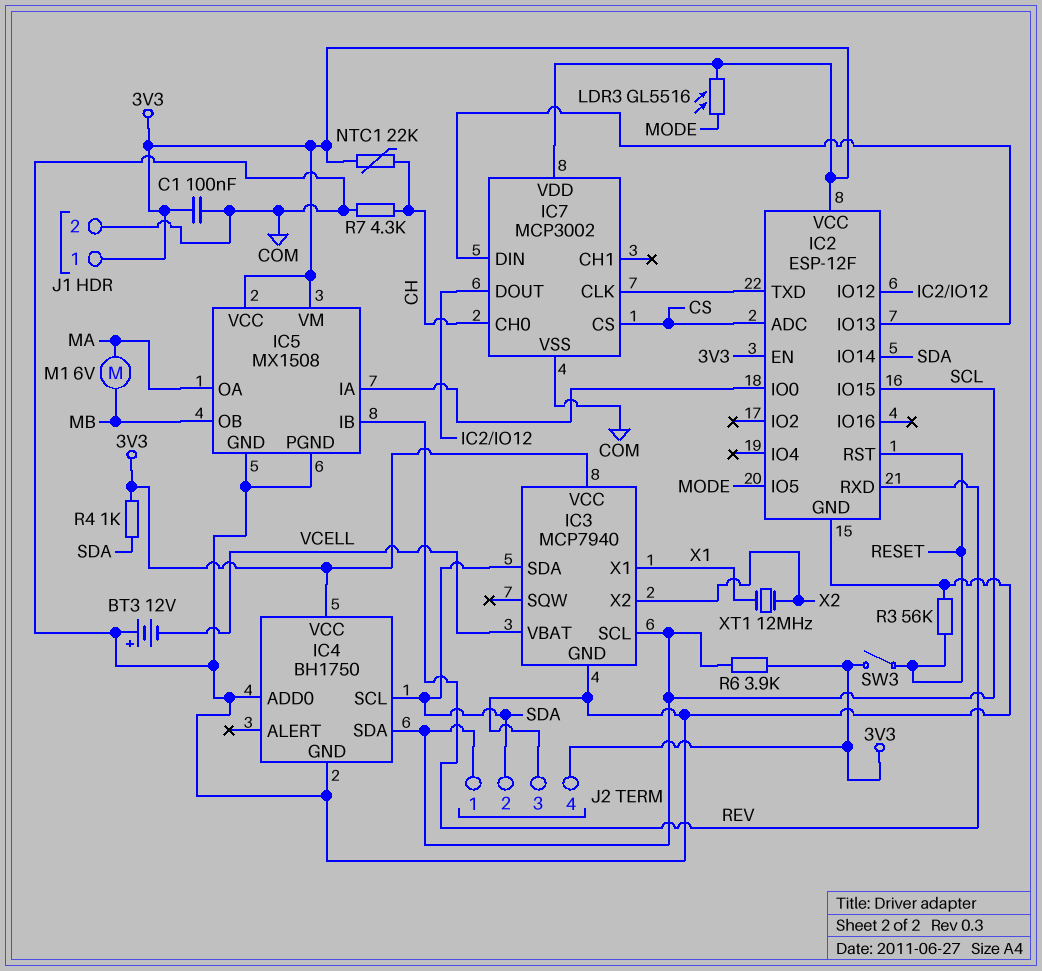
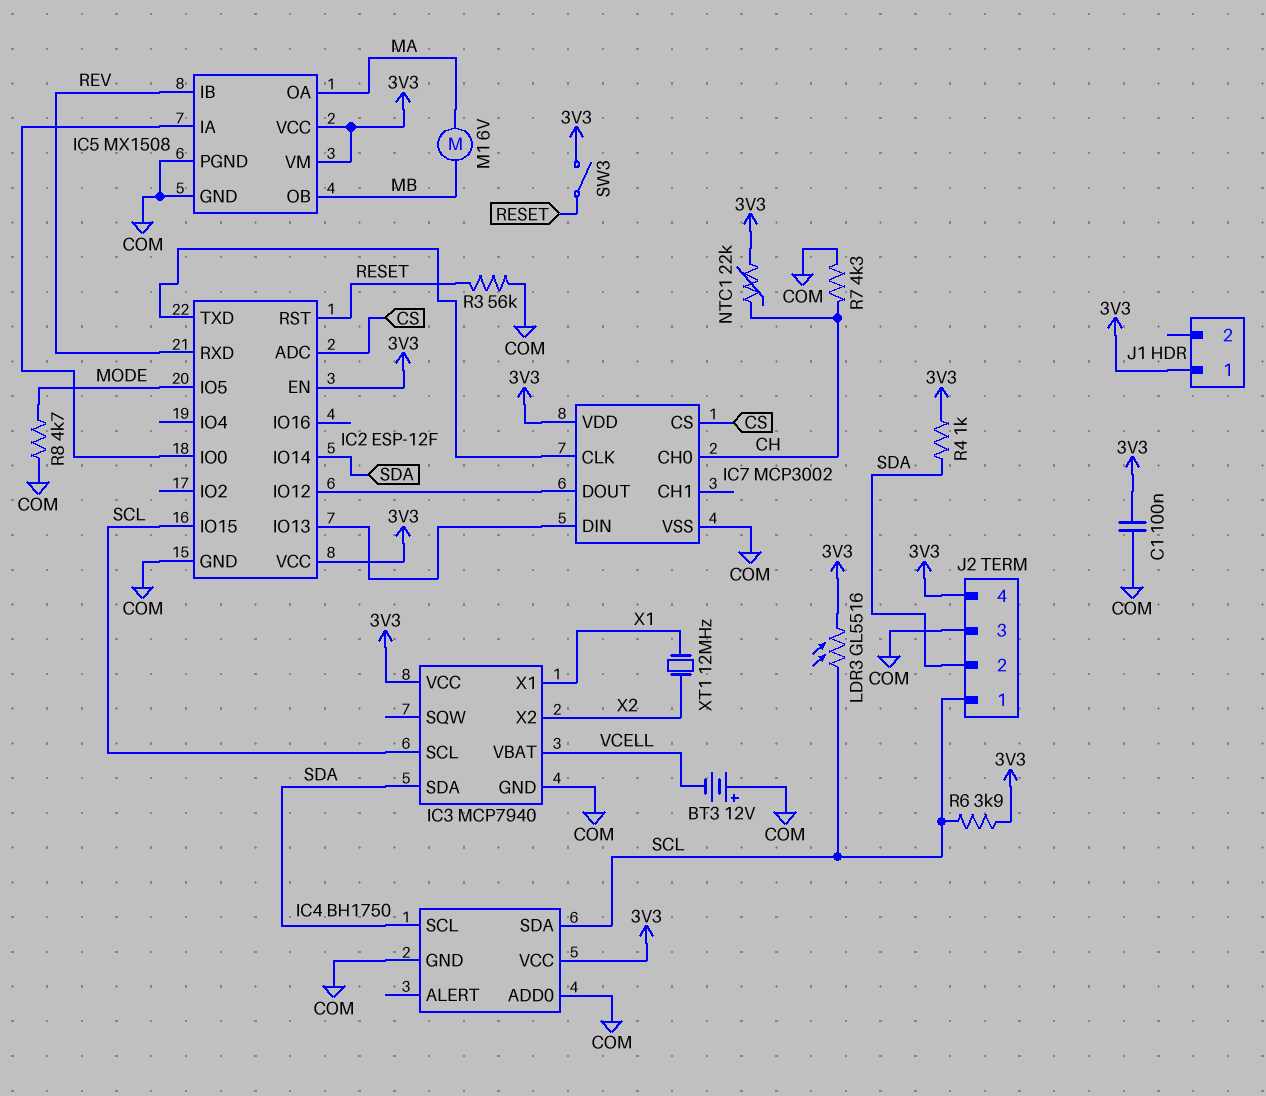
J1 pin 2: COM -> none
LDR3: GL5516 (3V3, MODE) -> GL5516 (3V3, SCL)
R8: none -> 4.7k (COM, MODE)

